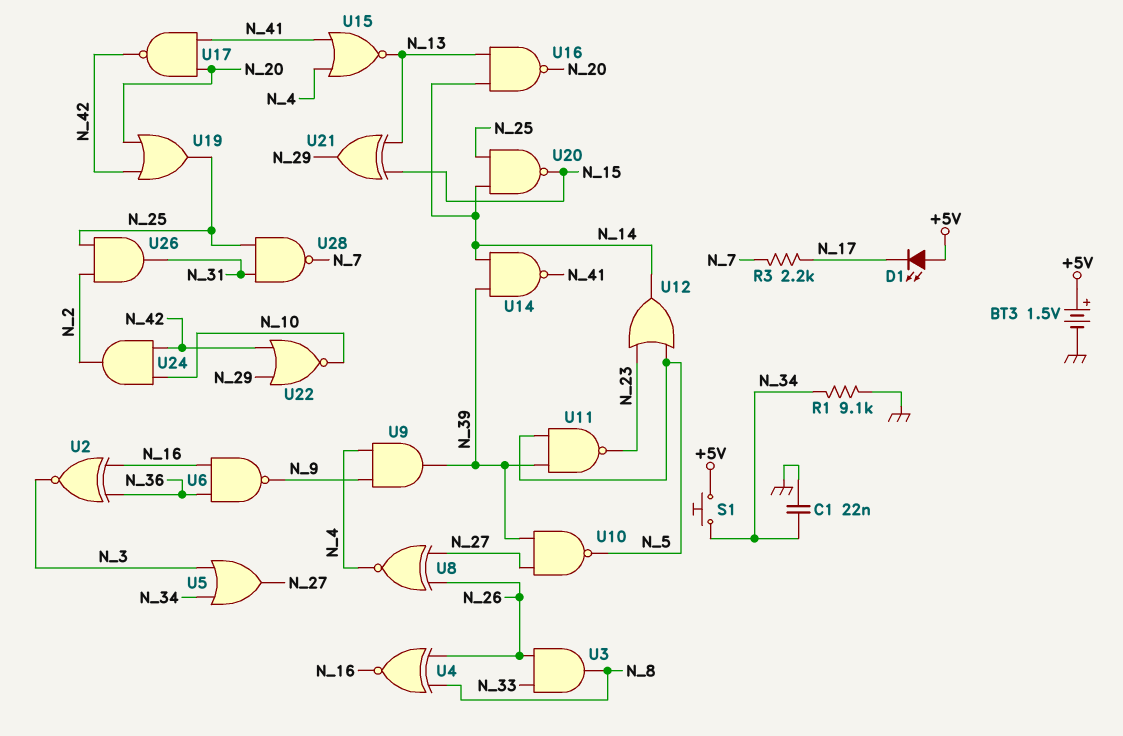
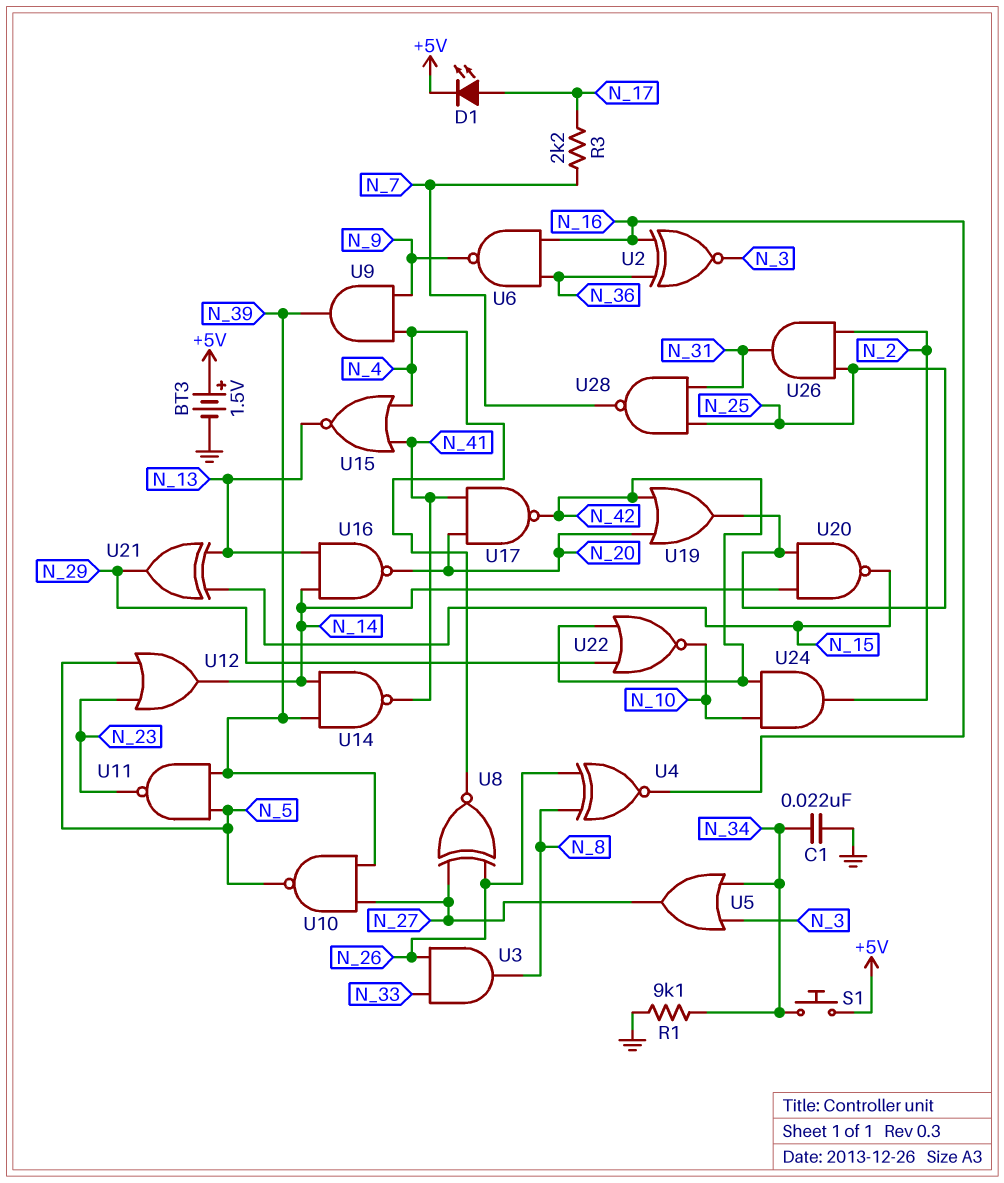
D1: LED (A +5V, K N_17) -> LED (A N_17, K +5V)

